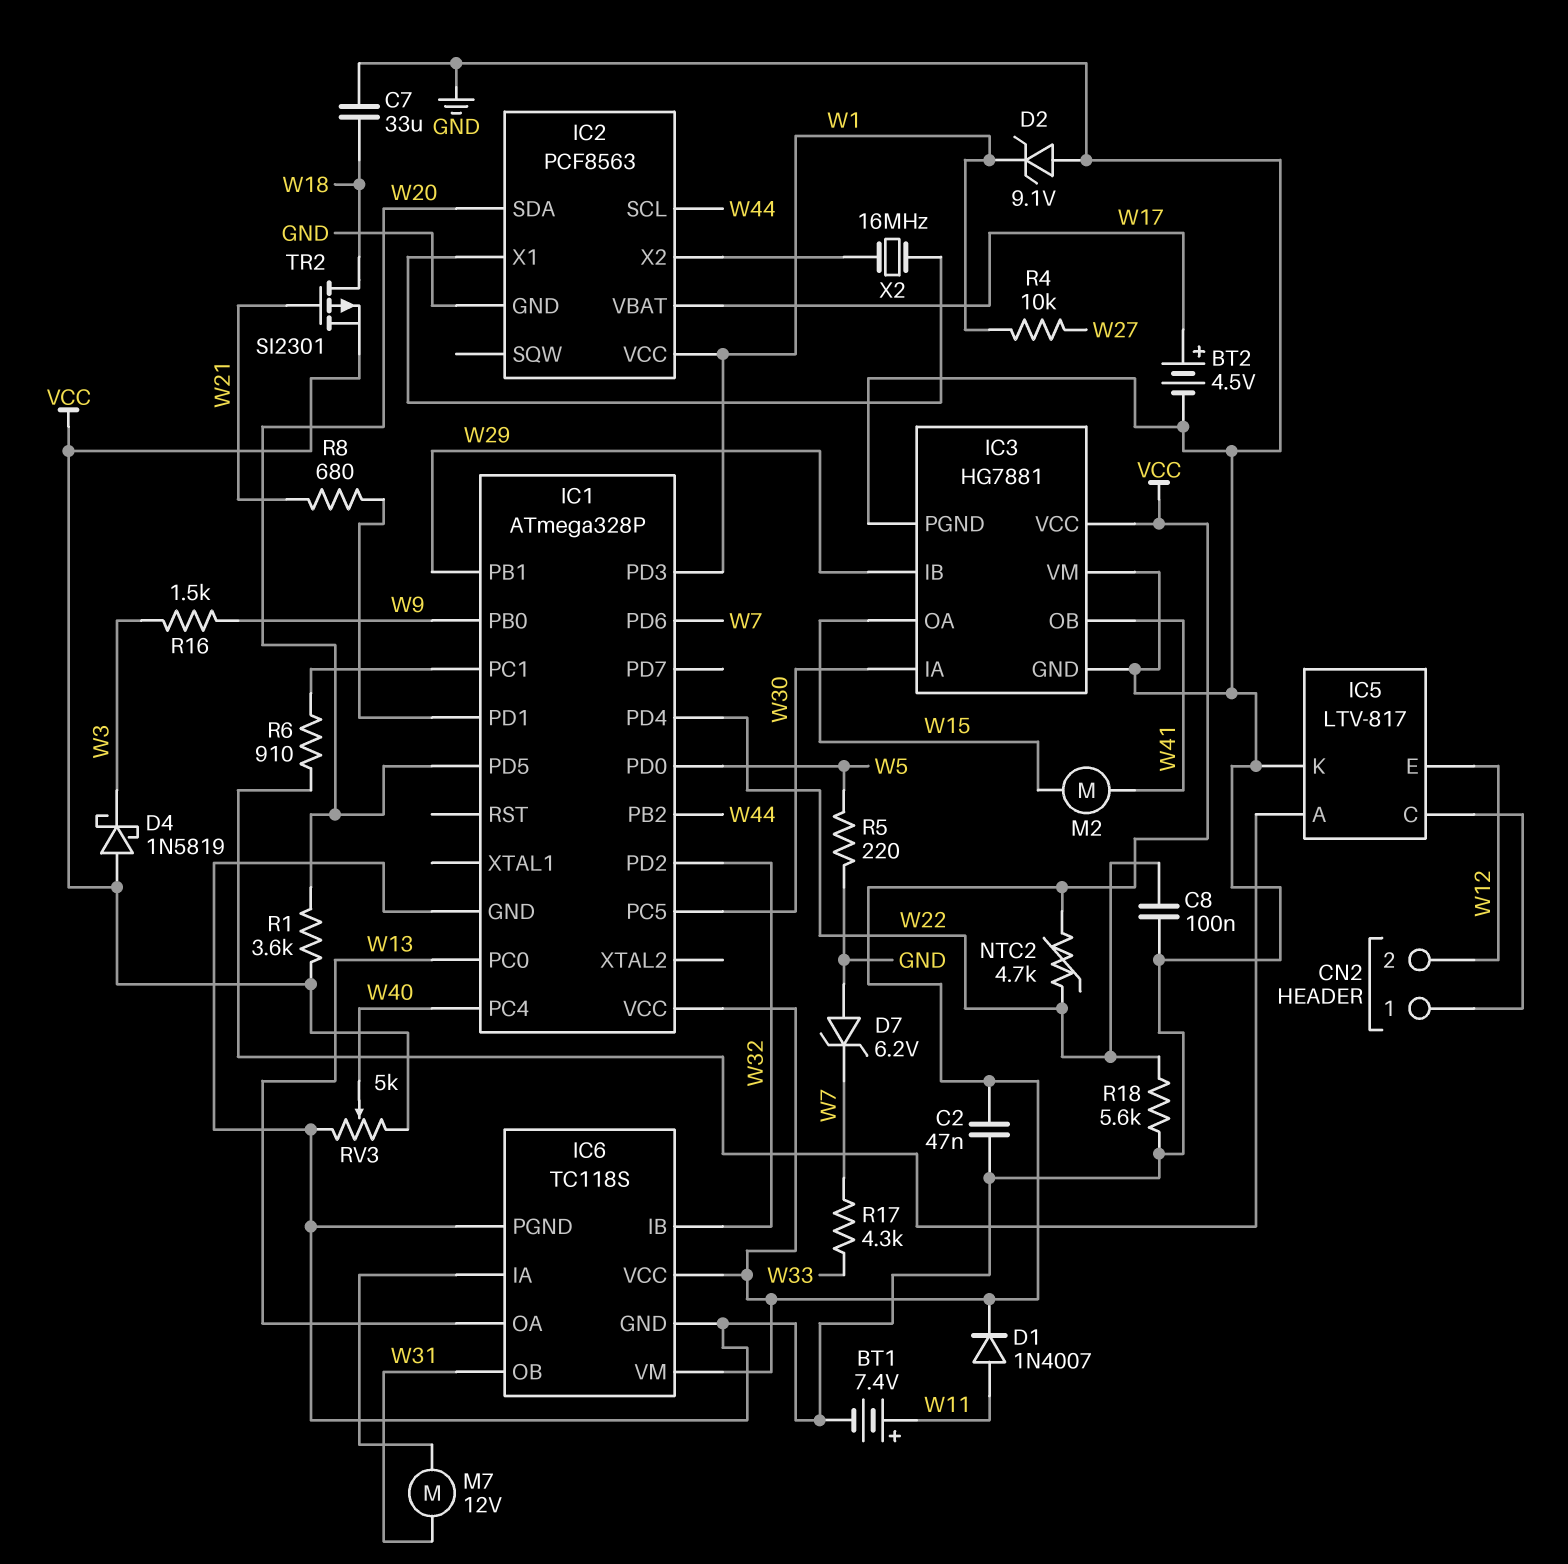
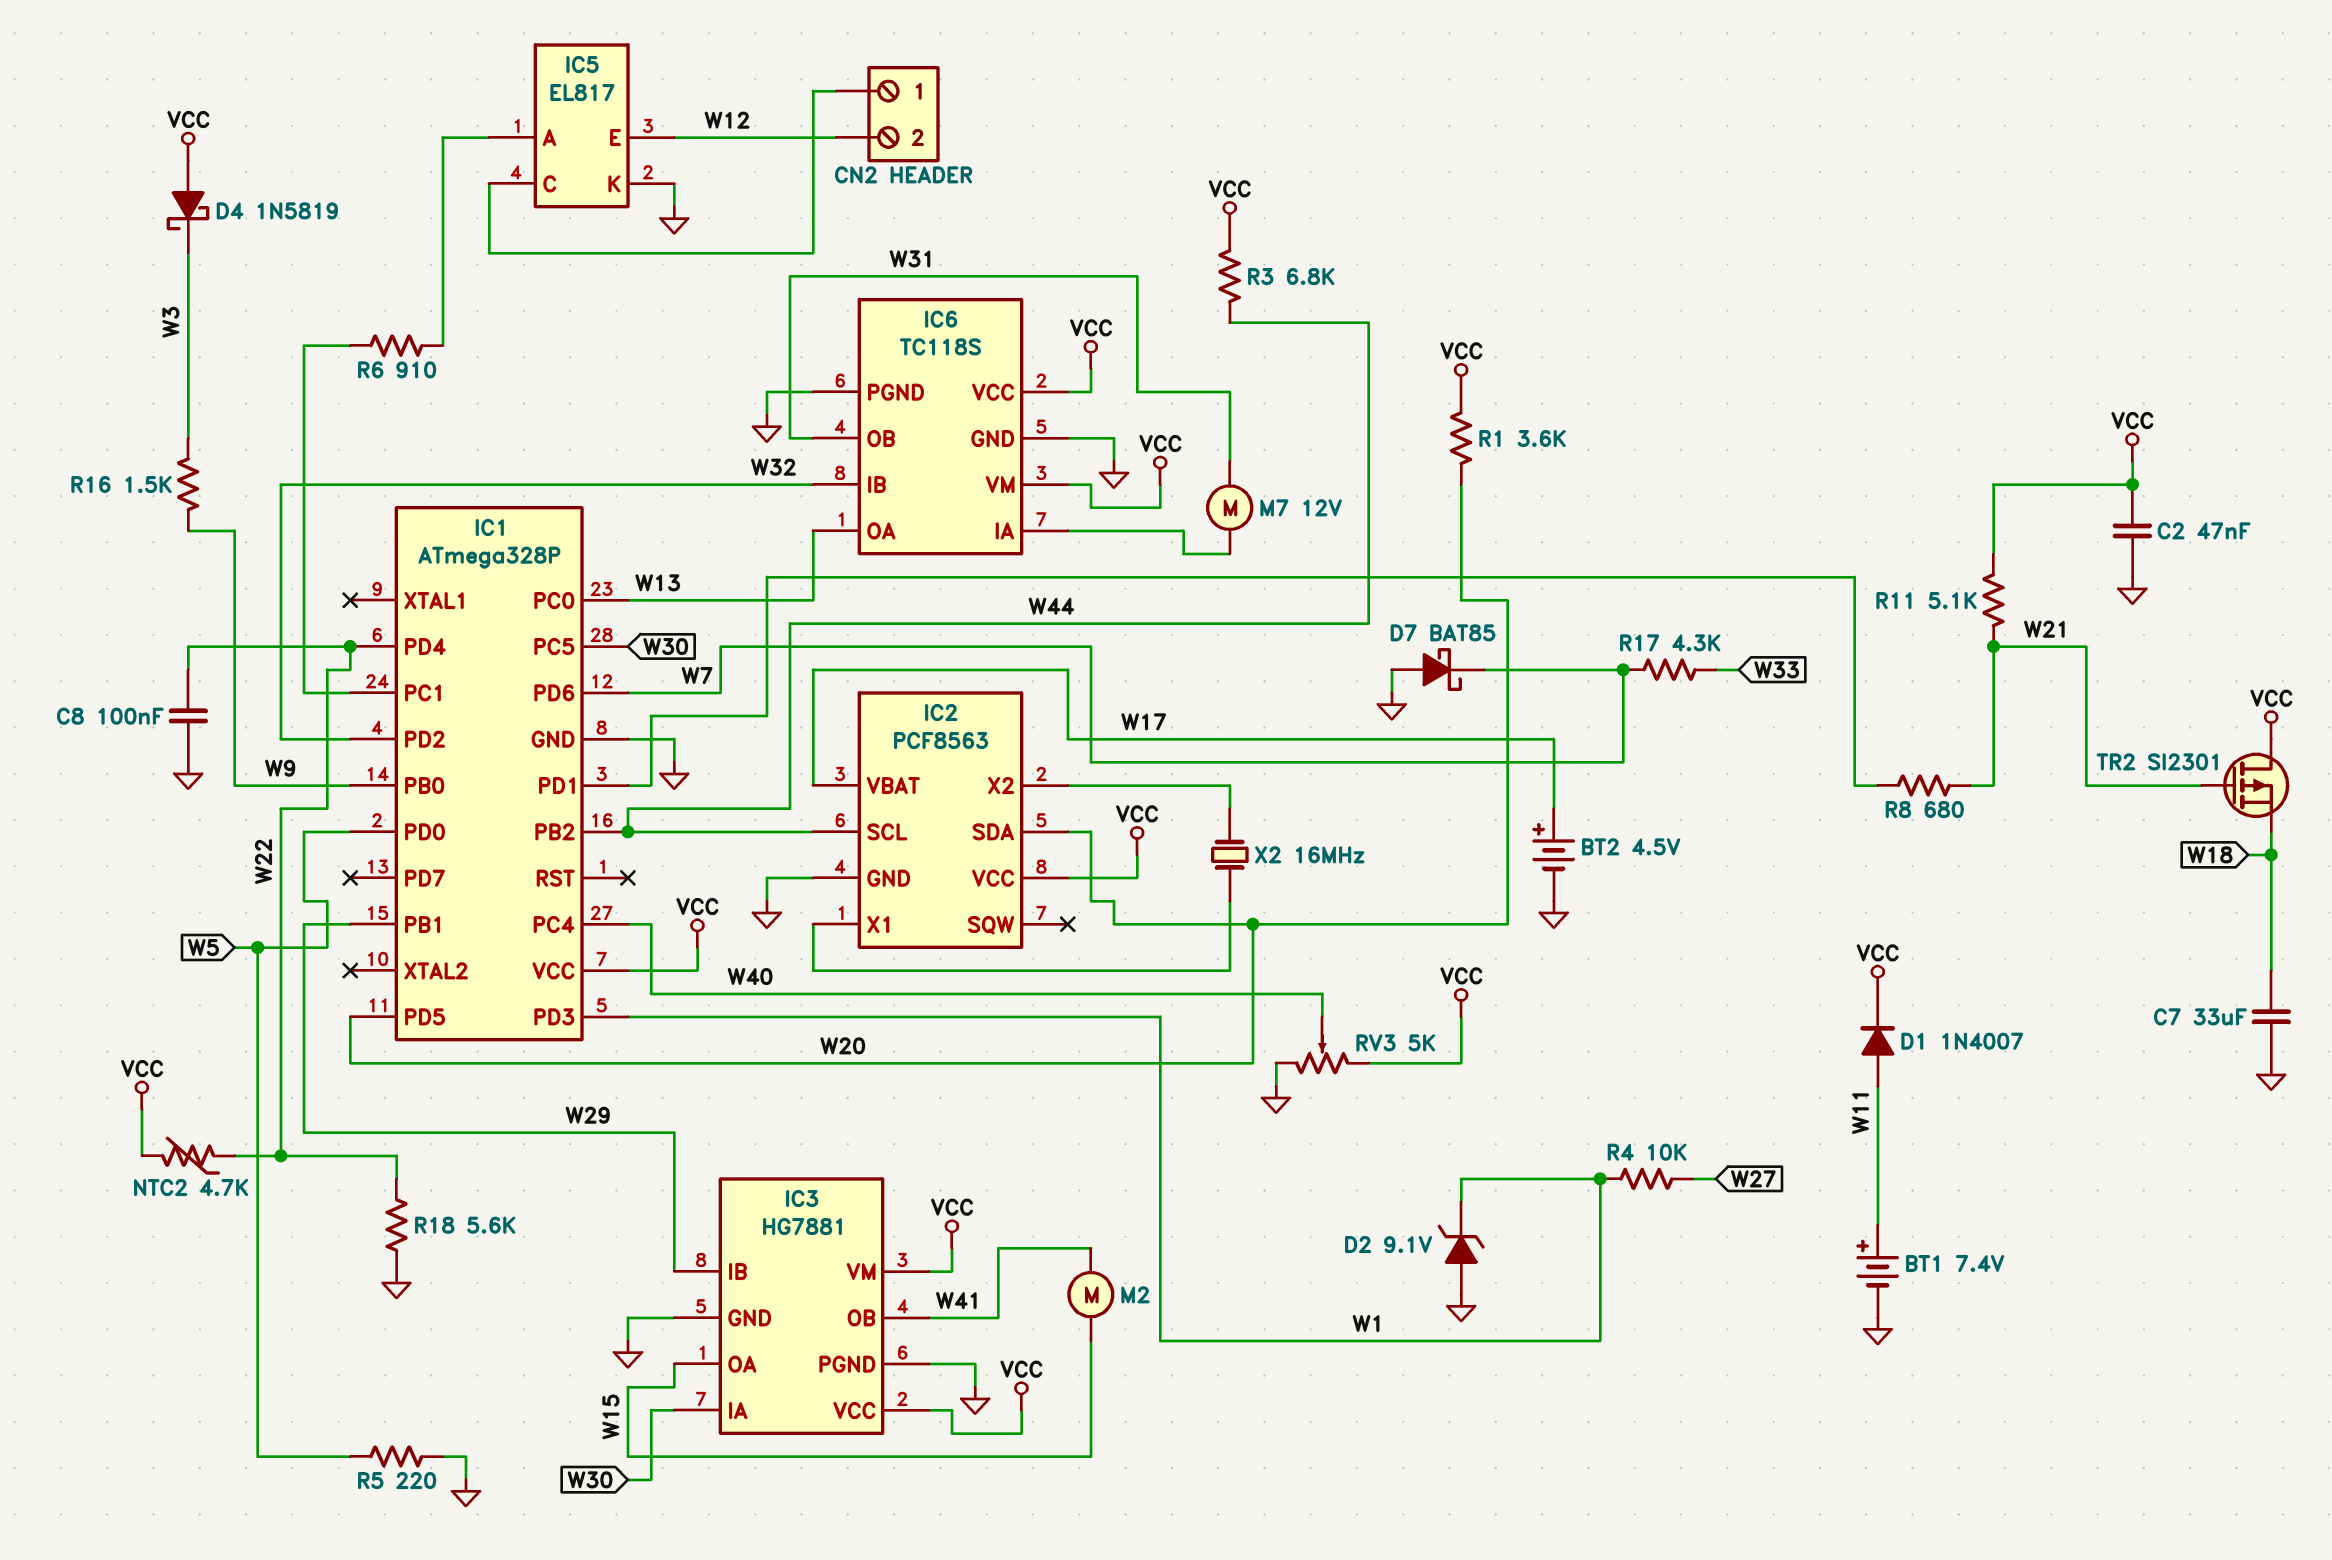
D7: zener 6.2V (A GND, K W7) -> schottky BAT85 (A GND, K W7)
IC2 pin VCC: W1 -> VCC
IC3 pin VM: GND -> VCC
IC5: LTV-817 -> EL817
R3: none -> 6.8k (VCC, W44)
R11: none -> 5.1k (VCC, W21)
TR2: PMOS SI2301 (G W21, D W18, S VCC) -> PMOS SI2301 (G W21, D VCC, S W18)

